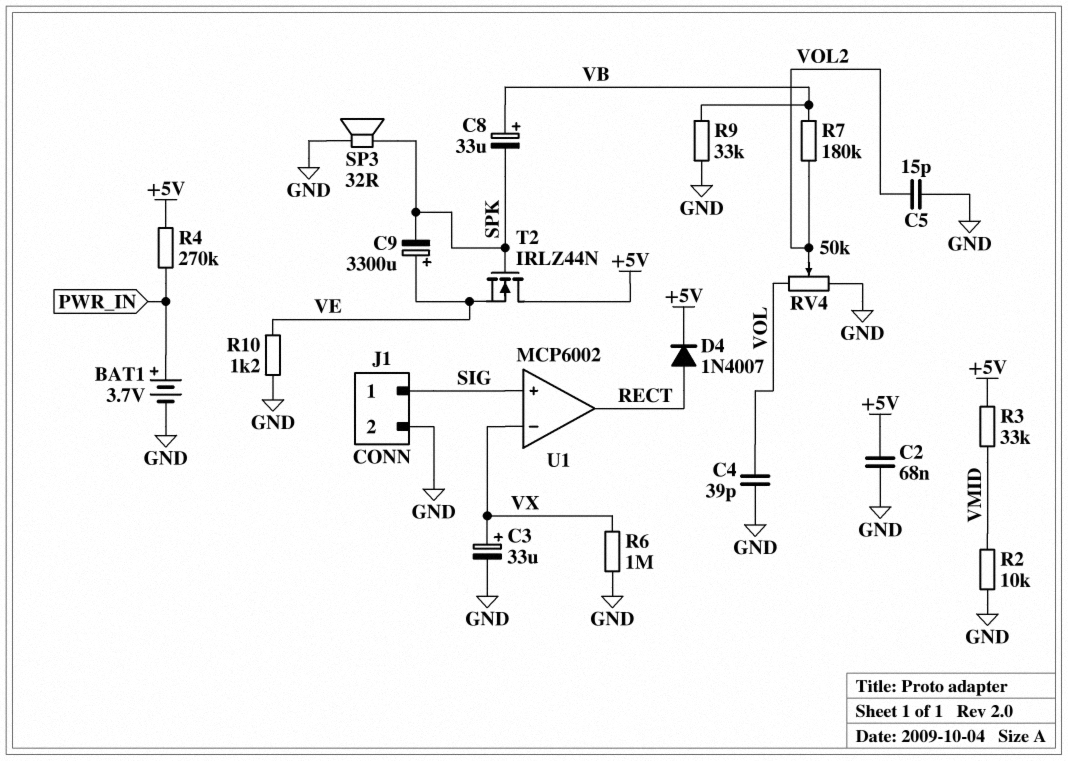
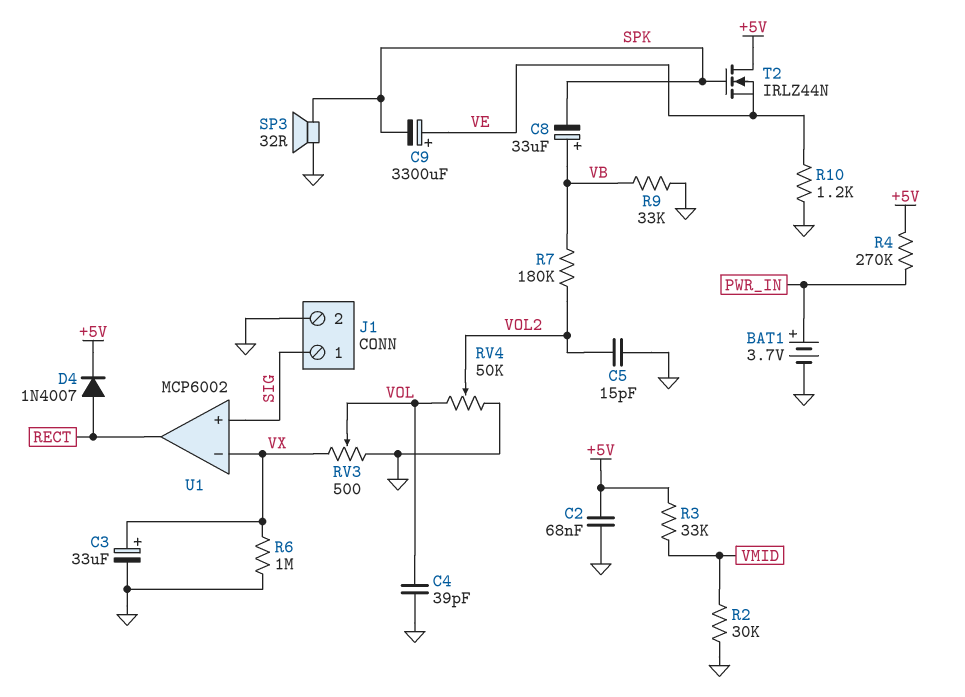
R2: 10k (GND, VMID) -> 30k (GND, VMID)
RV3: none -> 500 (GND, VX, wiper VOL)

